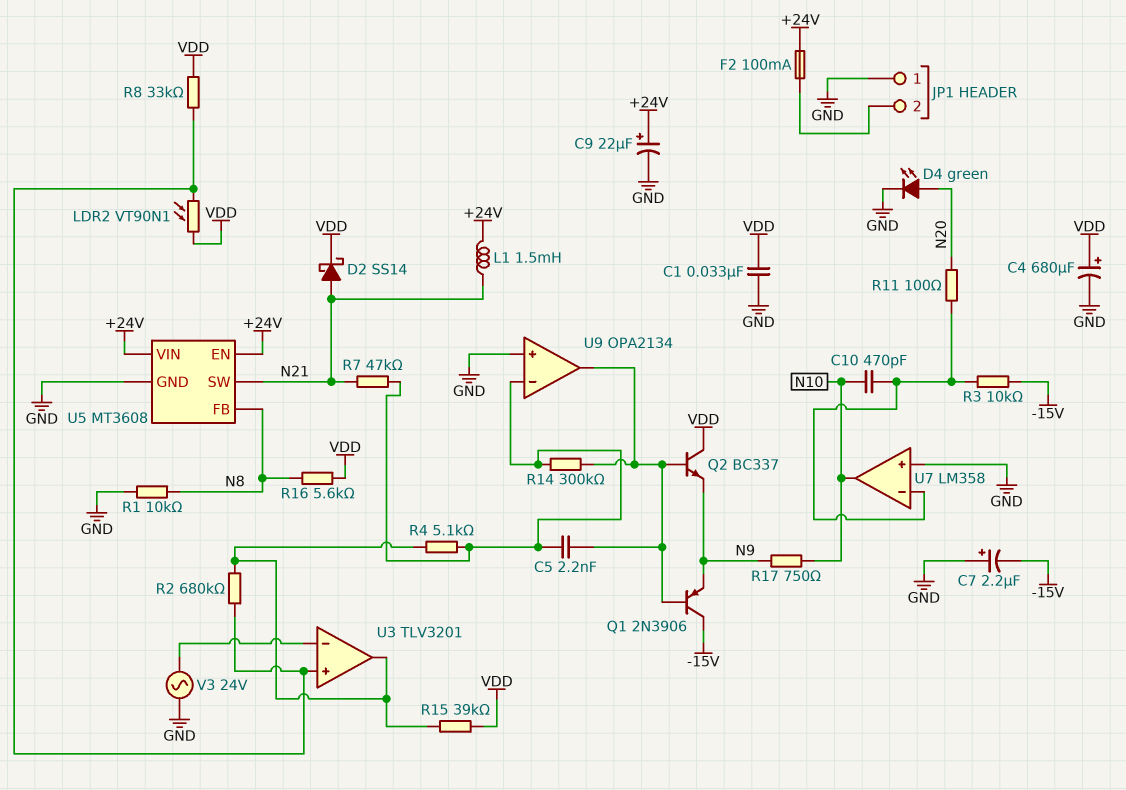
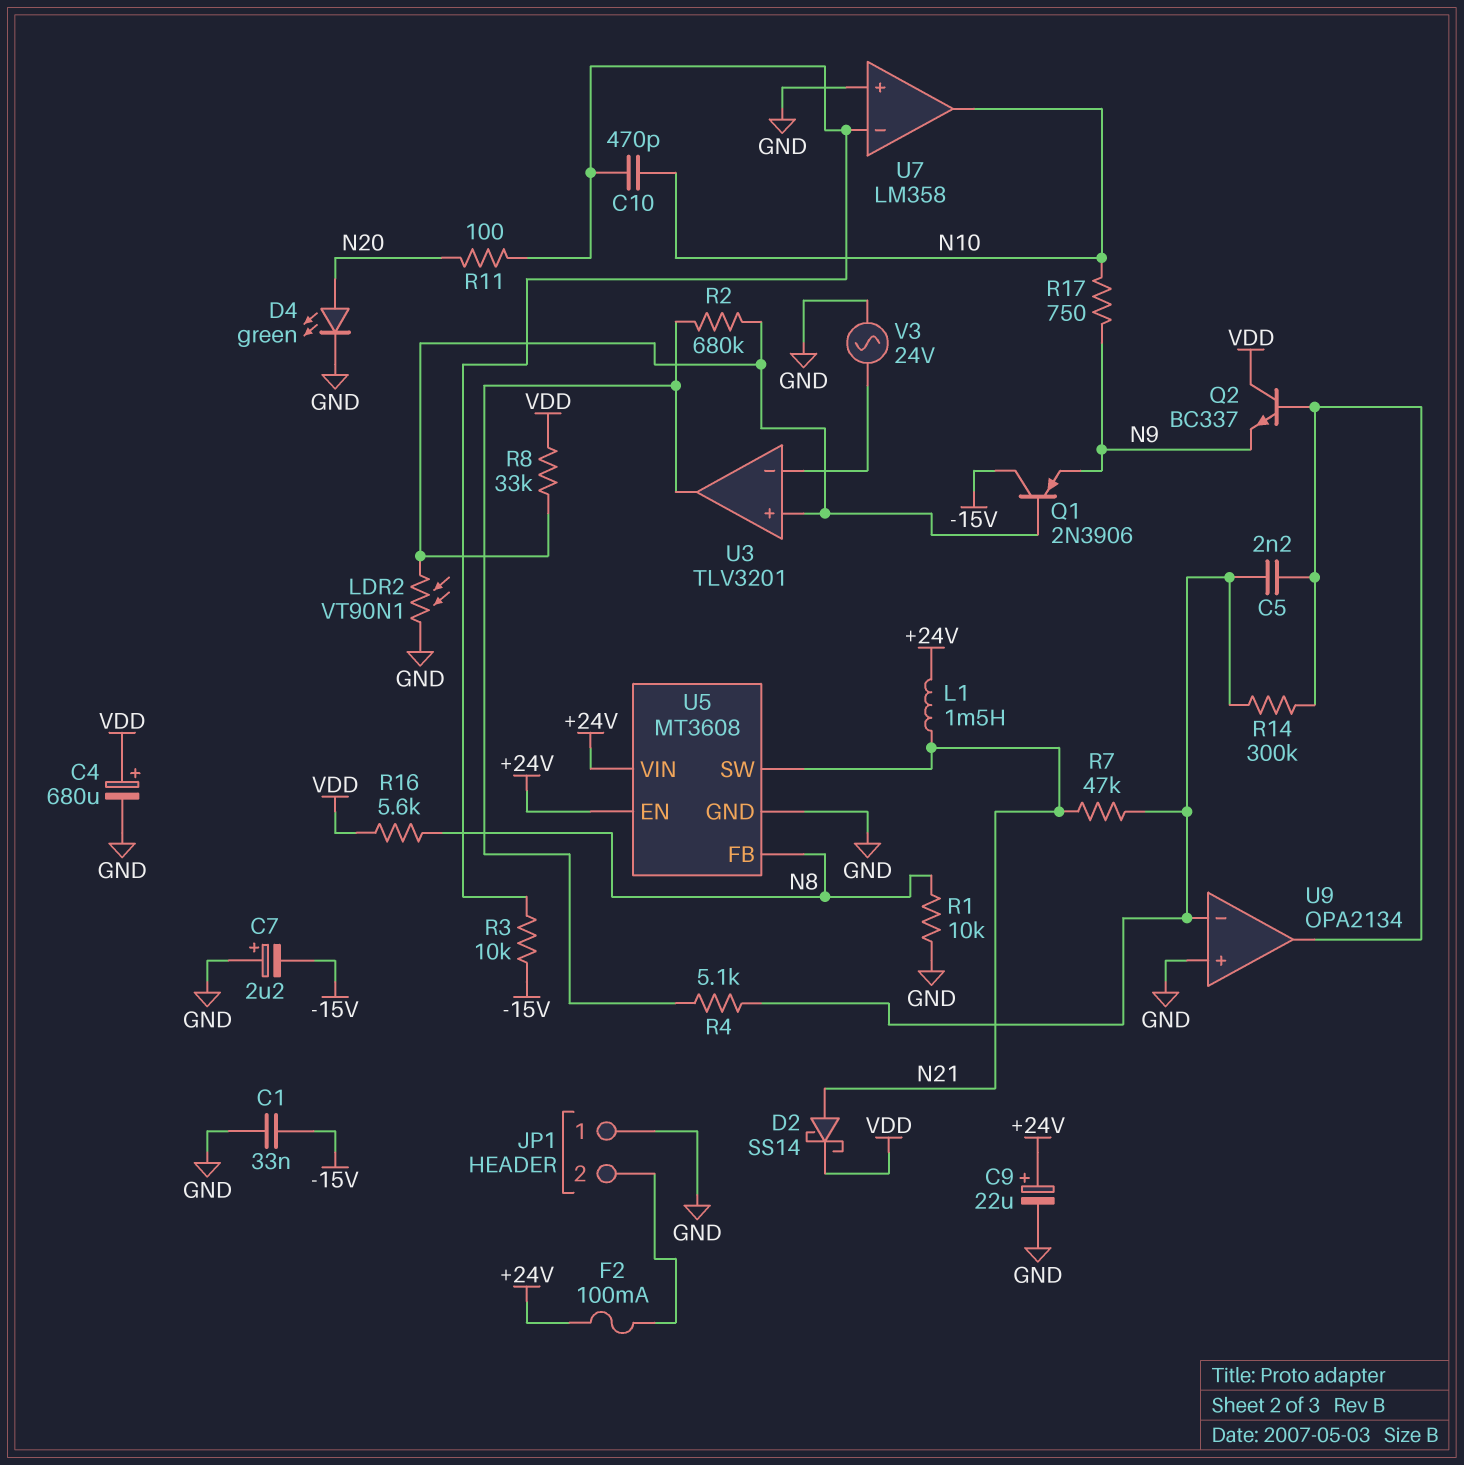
C1: 33nF (GND, VDD) -> 33nF (-15V, GND)
LDR2: VT90N1 (U3/in+, VDD) -> VT90N1 (GND, U3/in+)
Q1: PNP 2N3906 (B U9/out, C -15V, E N9) -> PNP 2N3906 (B U3/in+, C -15V, E N9)
R15: 39k (U3/out, VDD) -> none

